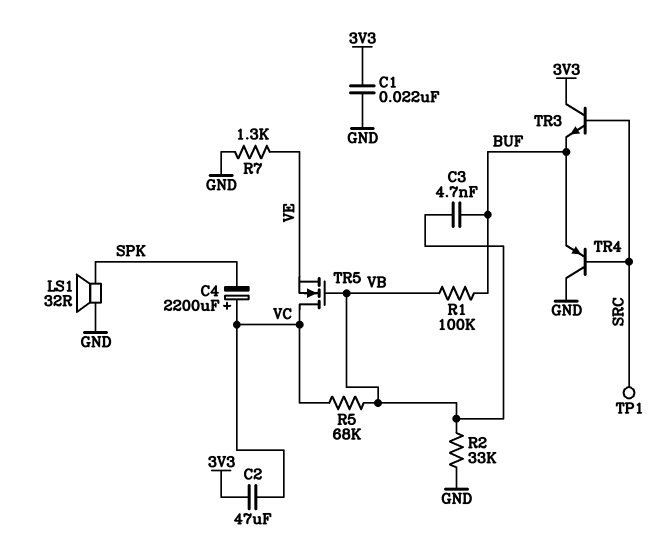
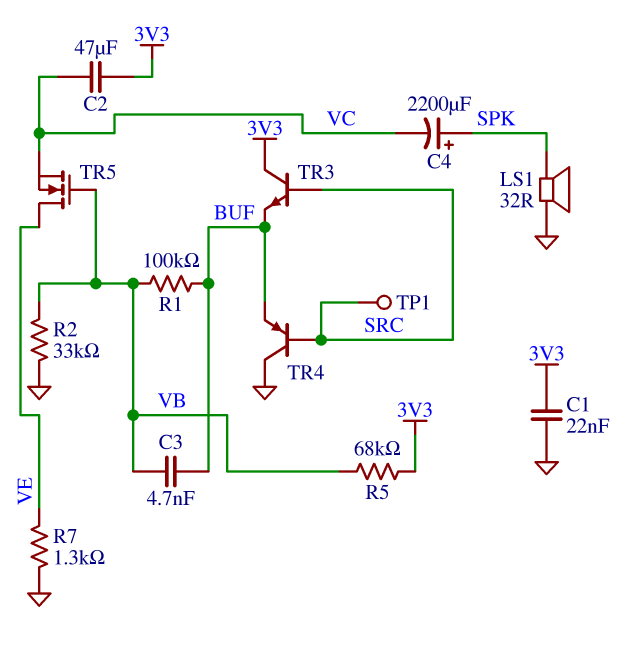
C4: 2200uF (plus VC, minus SPK) -> 2200uF (plus SPK, minus VC)
R5: 68k (VB, VC) -> 68k (3V3, VB)
TR5: NMOS (G VB, D VC, S VE) -> NMOS (G VB, D VE, S VC)

